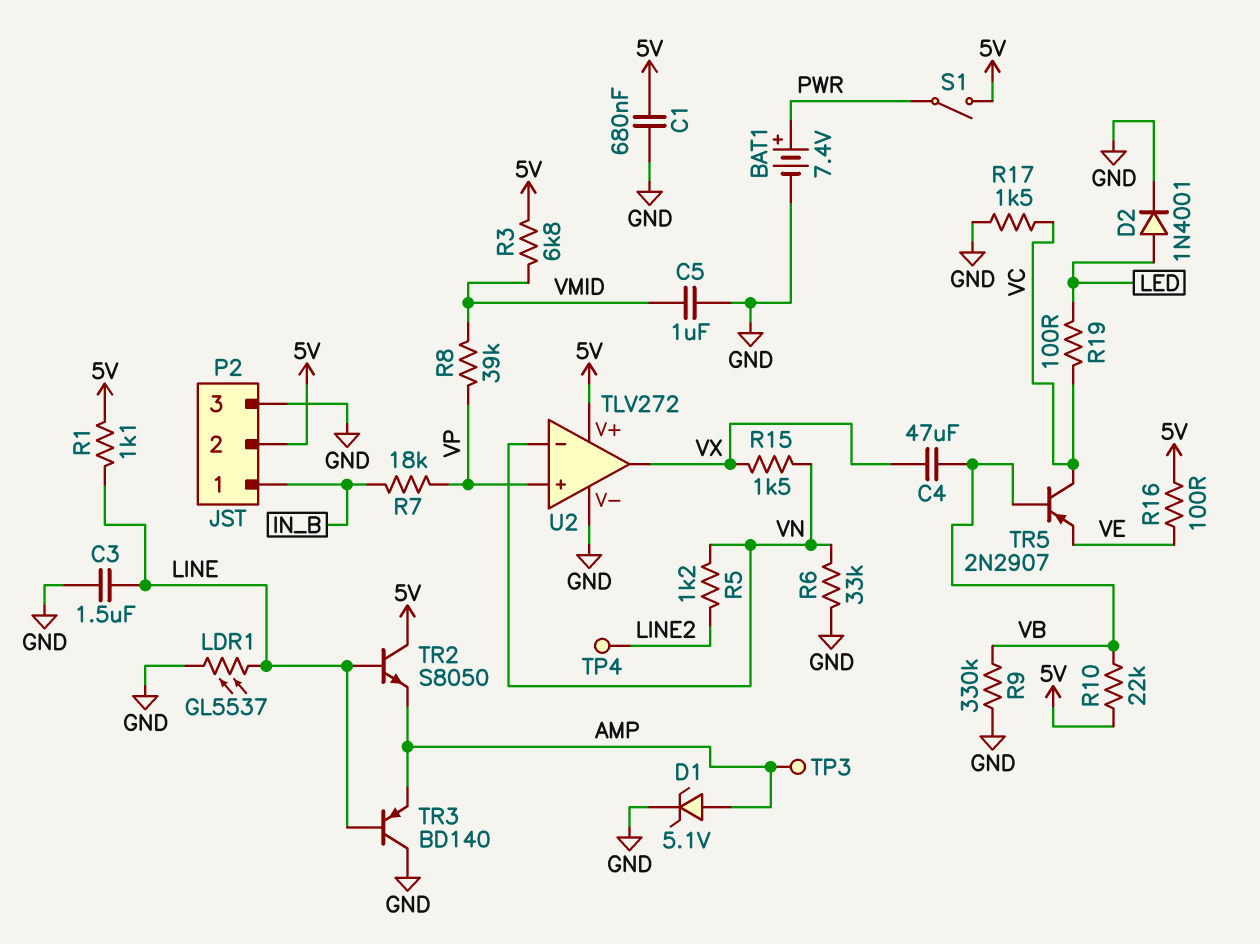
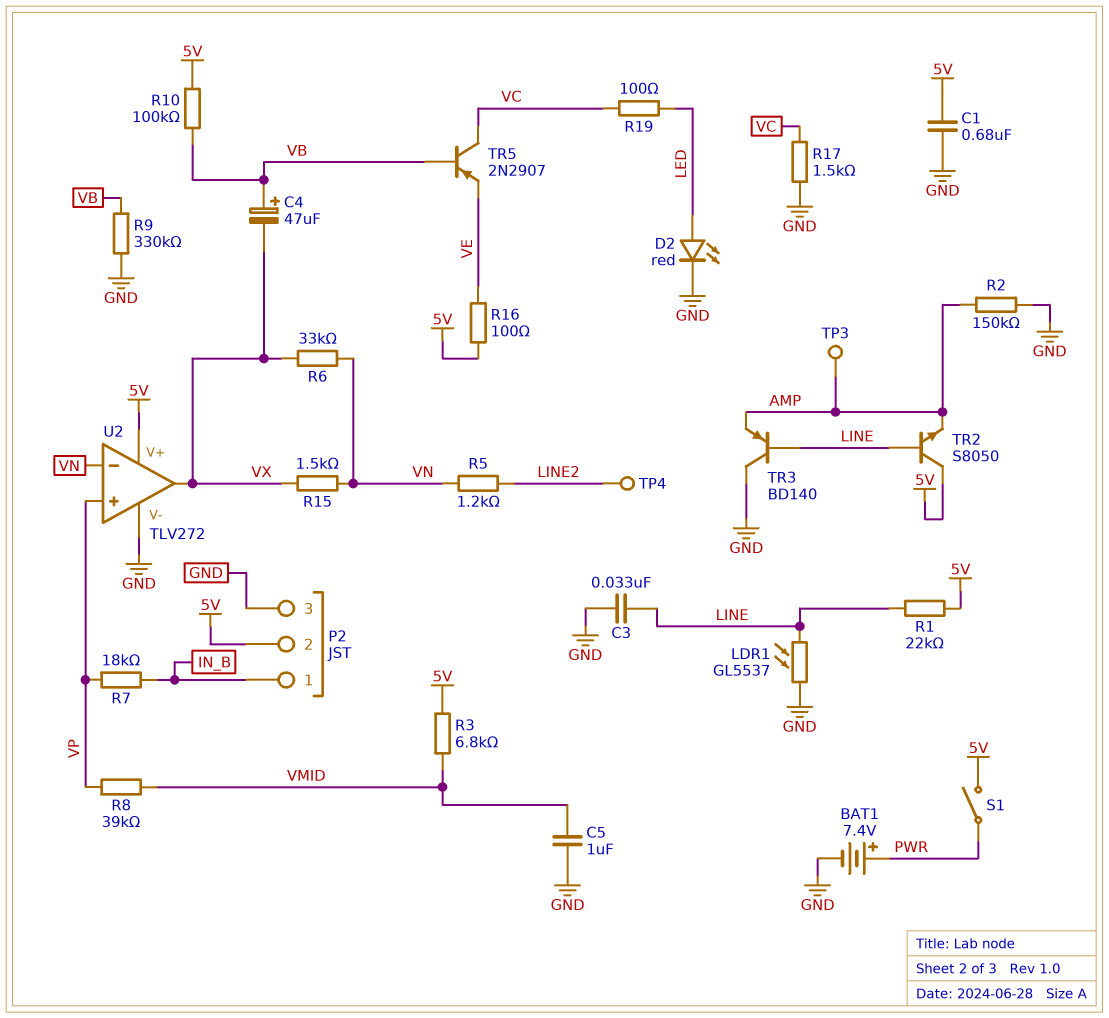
C3: 1.5uF (GND, LINE) -> 33nF (GND, LINE)
C4: 47uF (VB, VX) -> 47uF (plus VB, minus VX)
D1: zener 5.1V (A AMP, K GND) -> none
D2: diode 1N4001 (A LED, K GND) -> LED red (A LED, K GND)
R1: 1.1k (5V, LINE) -> 22k (5V, LINE)
R2: none -> 150k (AMP, GND)
R6: 33k (GND, VN) -> 33k (VN, VX)
R10: 22k (5V, VB) -> 100k (5V, VB)

